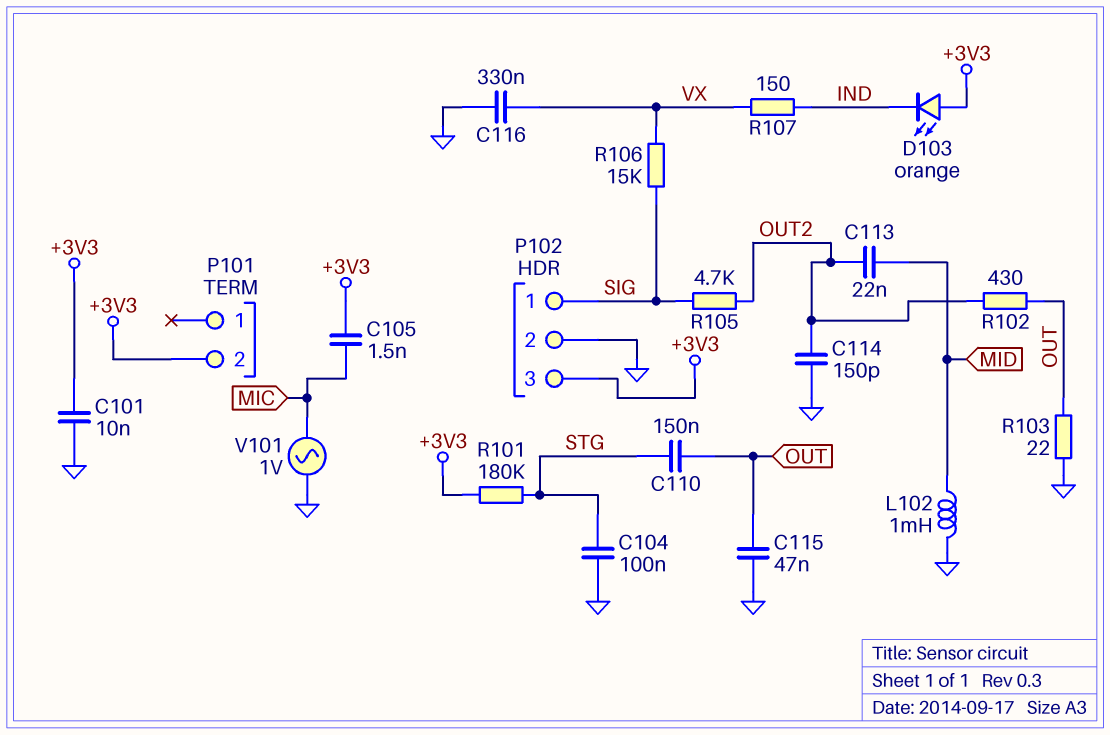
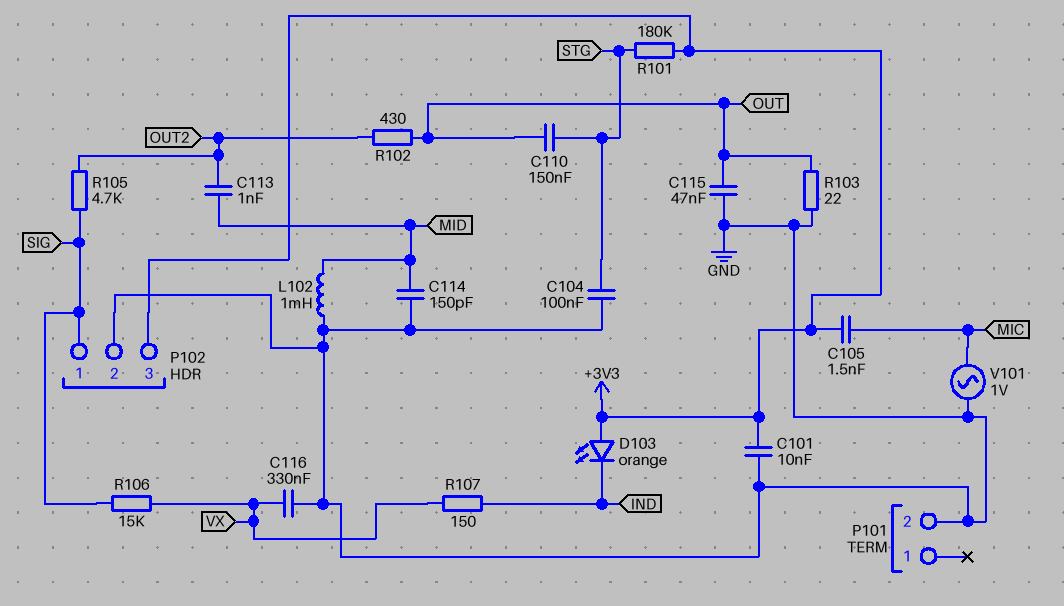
C113: 22nF (MID, OUT2) -> 1nF (MID, OUT2)
C114: 150pF (GND, OUT2) -> 150pF (GND, MID)
P101 pin 2: +3V3 -> GND

